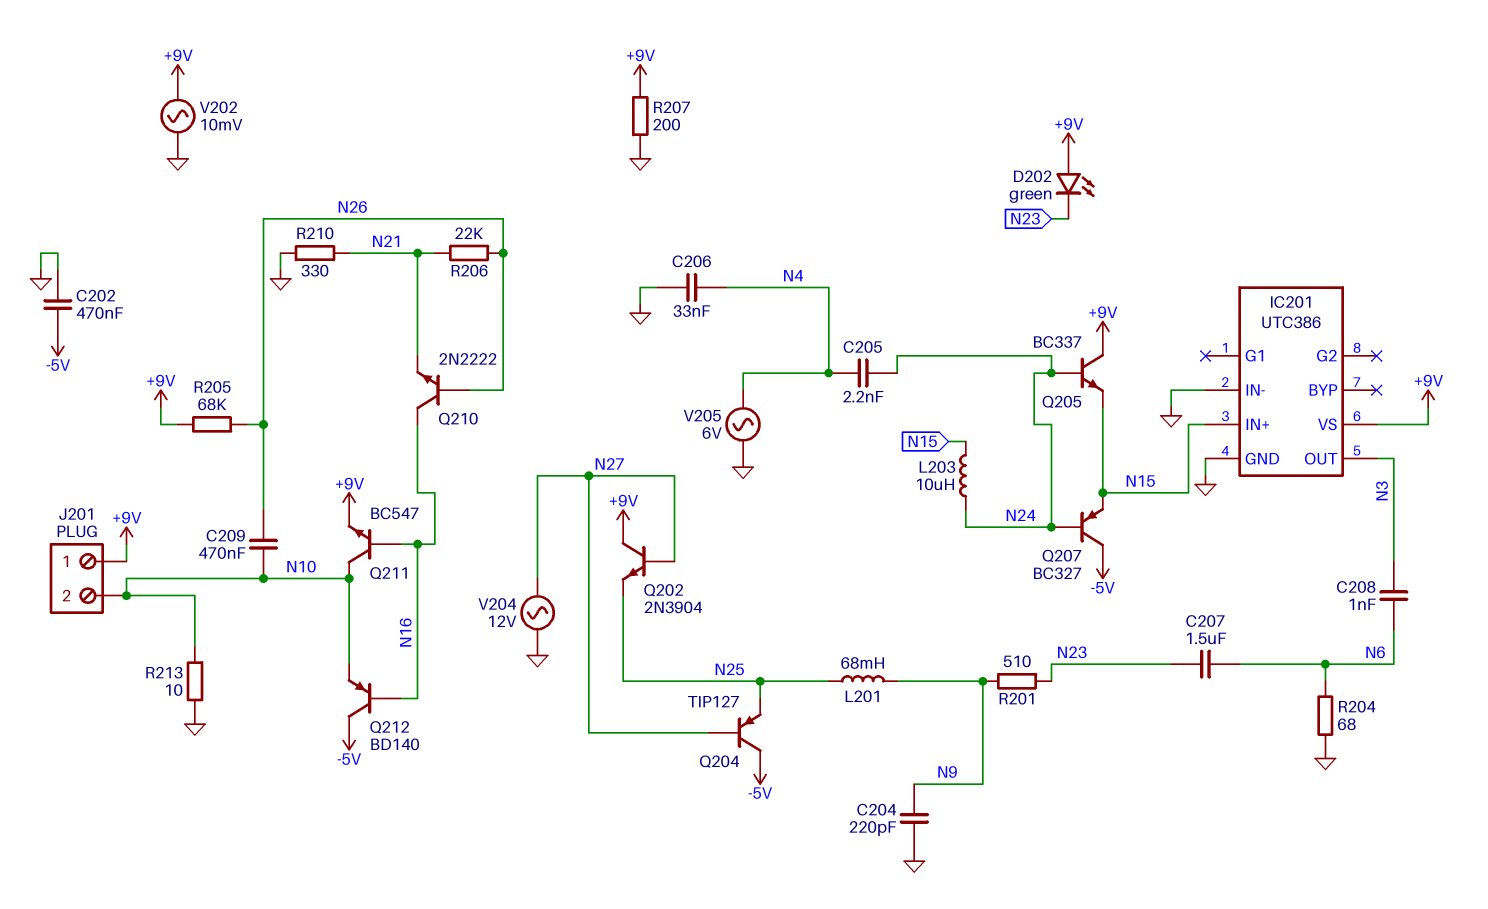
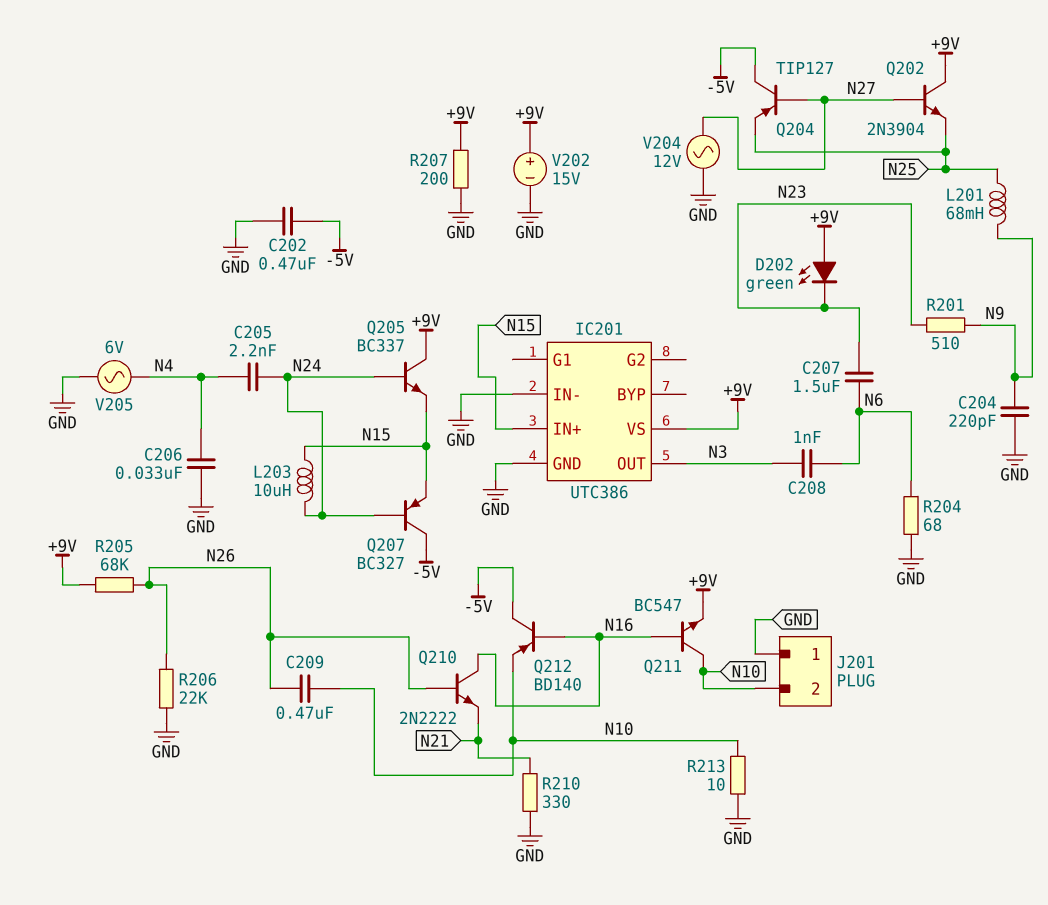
J201 pin 1: +9V -> GND
R206: 22k (N21, N26) -> 22k (GND, N26)
V202: AC 10mV (+9V, GND) -> 15V (plus +9V, minus GND)

